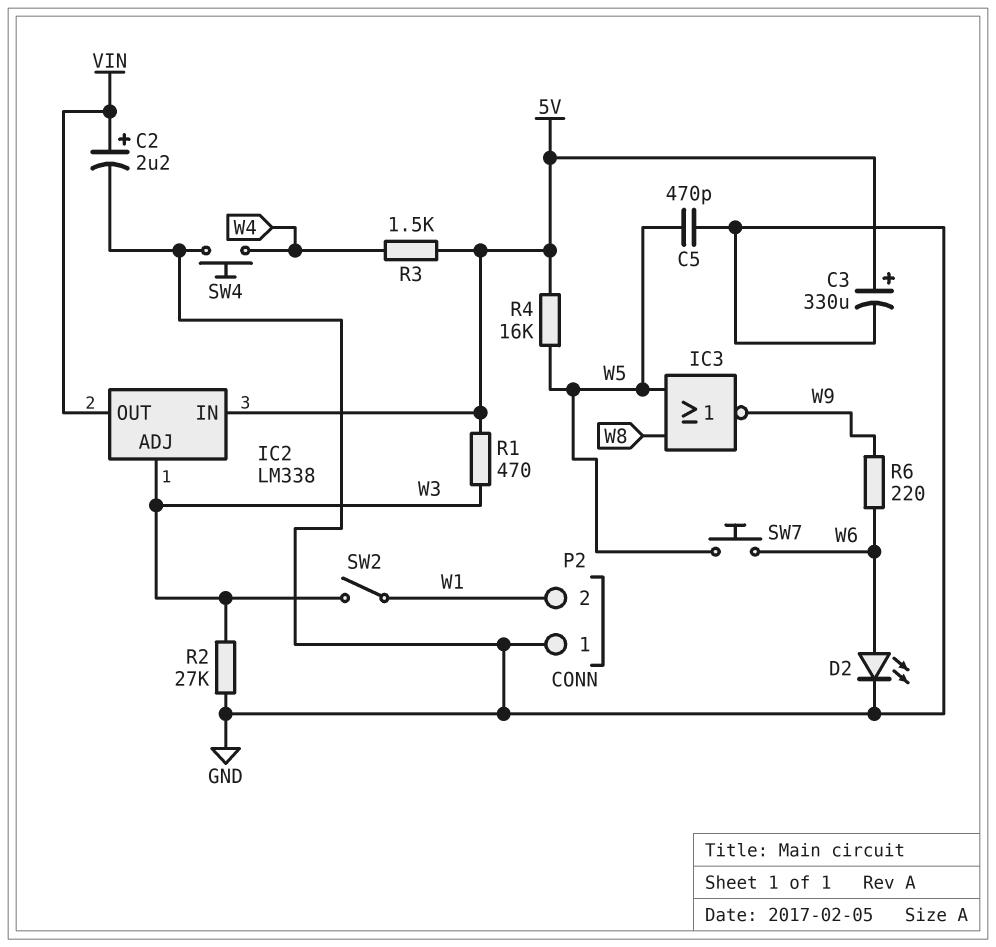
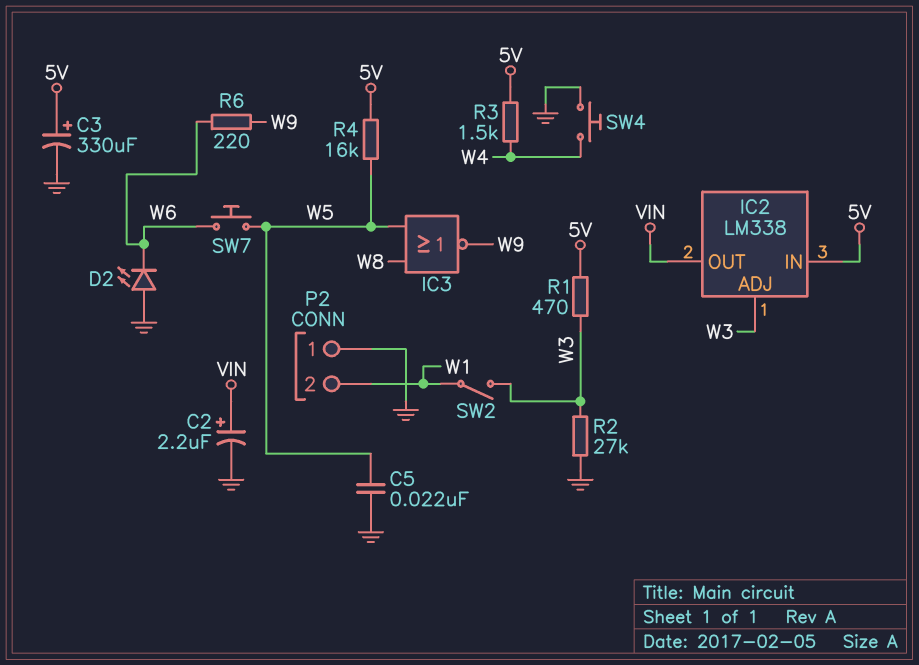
C5: 470pF (GND, W5) -> 22nF (GND, W5)
D2: LED (A W6, K GND) -> LED (A GND, K W6)

